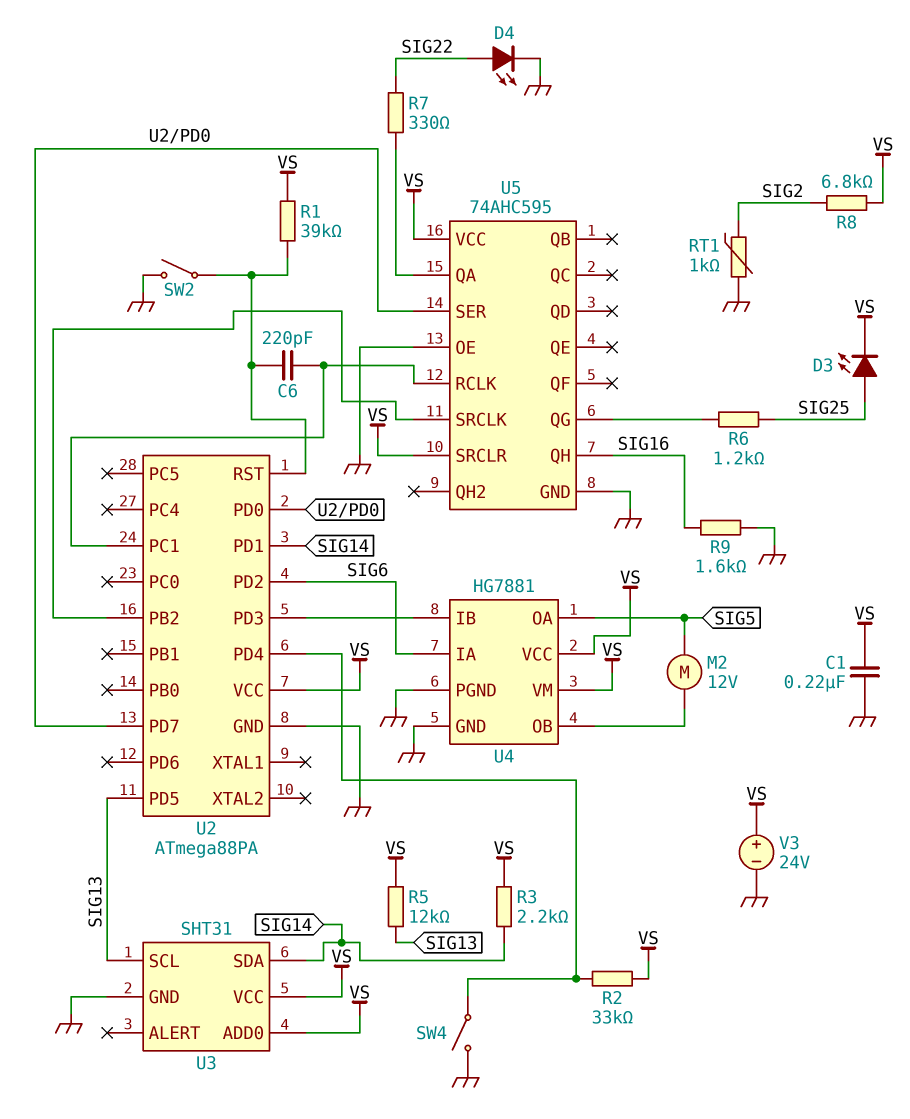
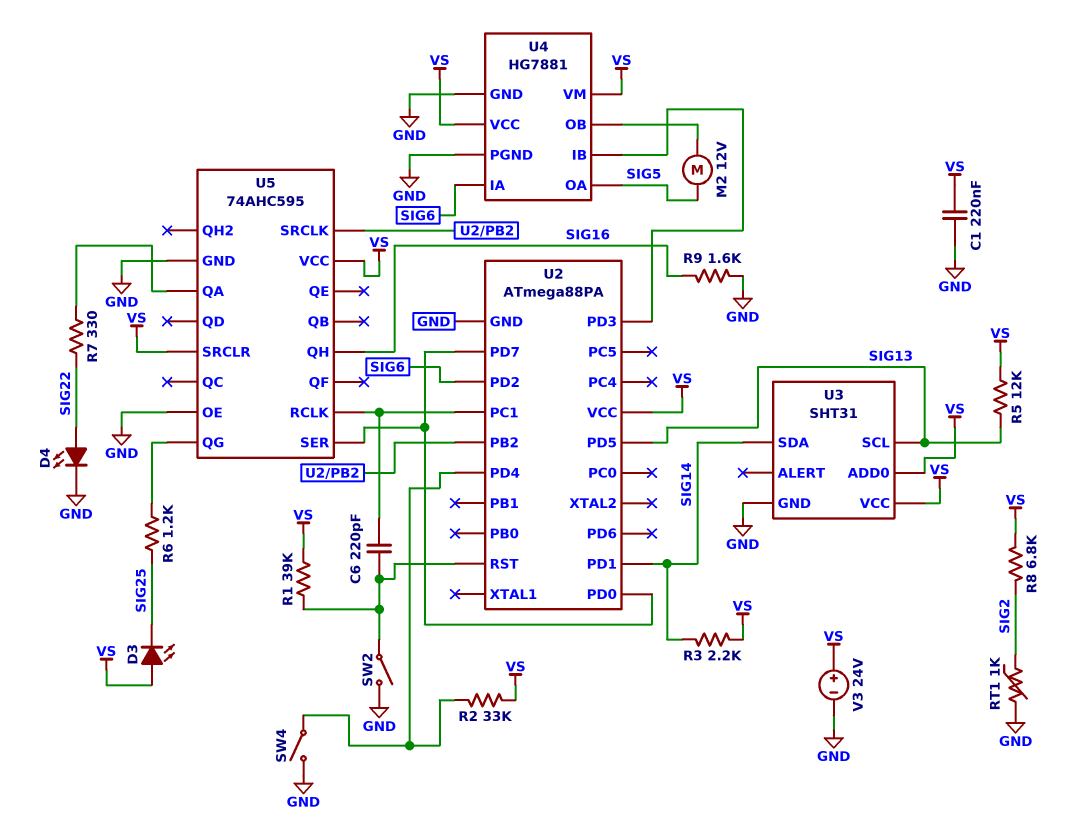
D3: LED (A SIG25, K VS) -> LED (A VS, K SIG25)

